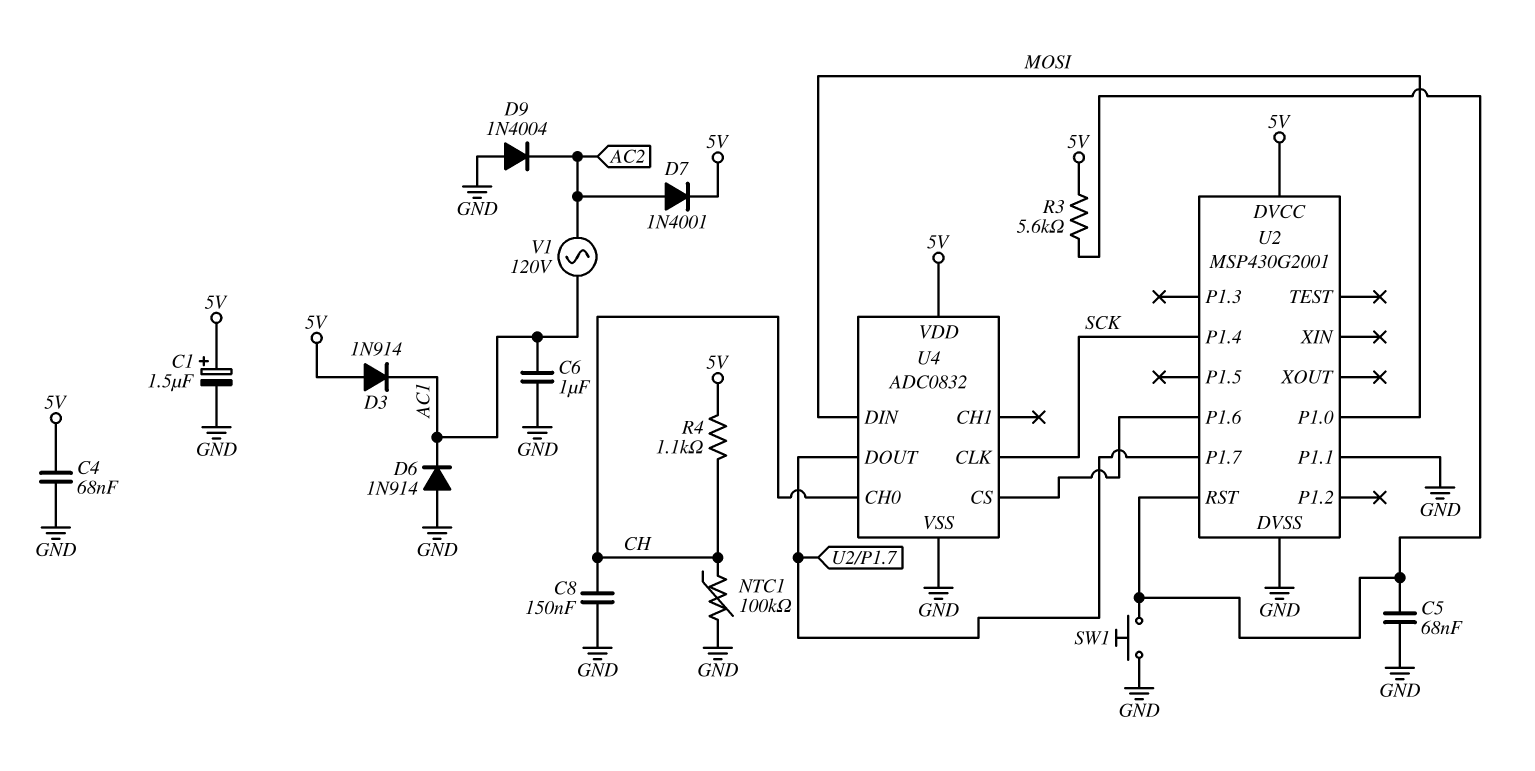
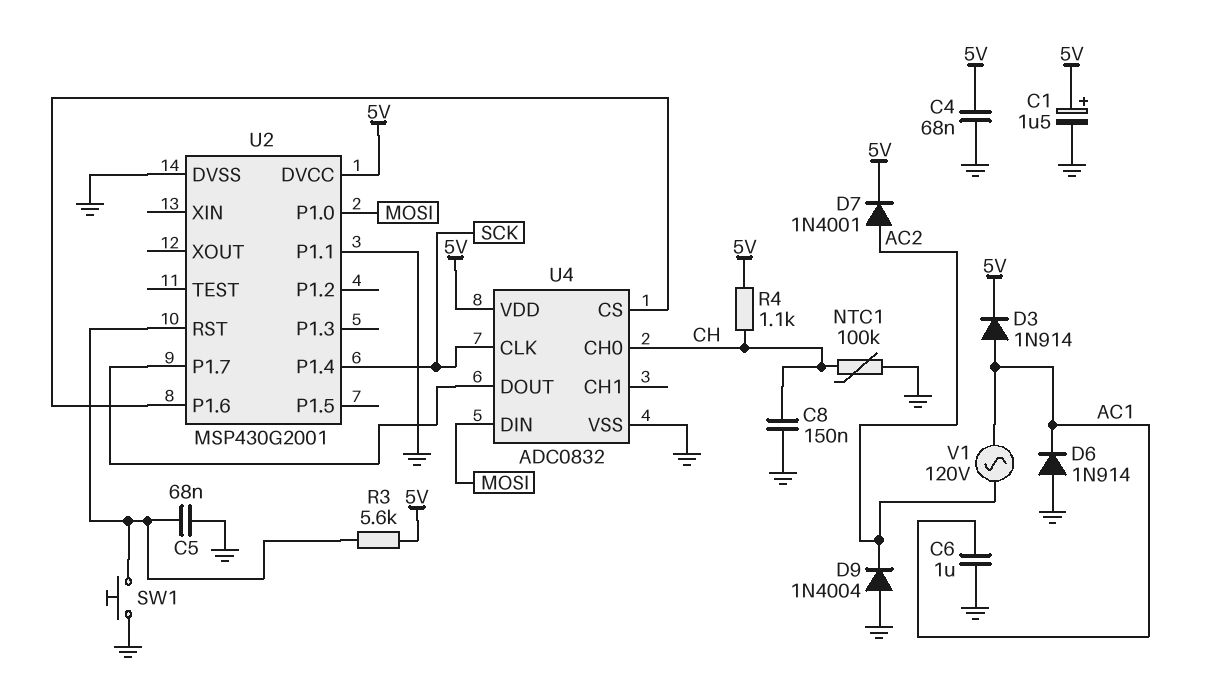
D3: diode 1N914 (A 5V, K AC1) -> diode 1N914 (A AC1, K 5V)

